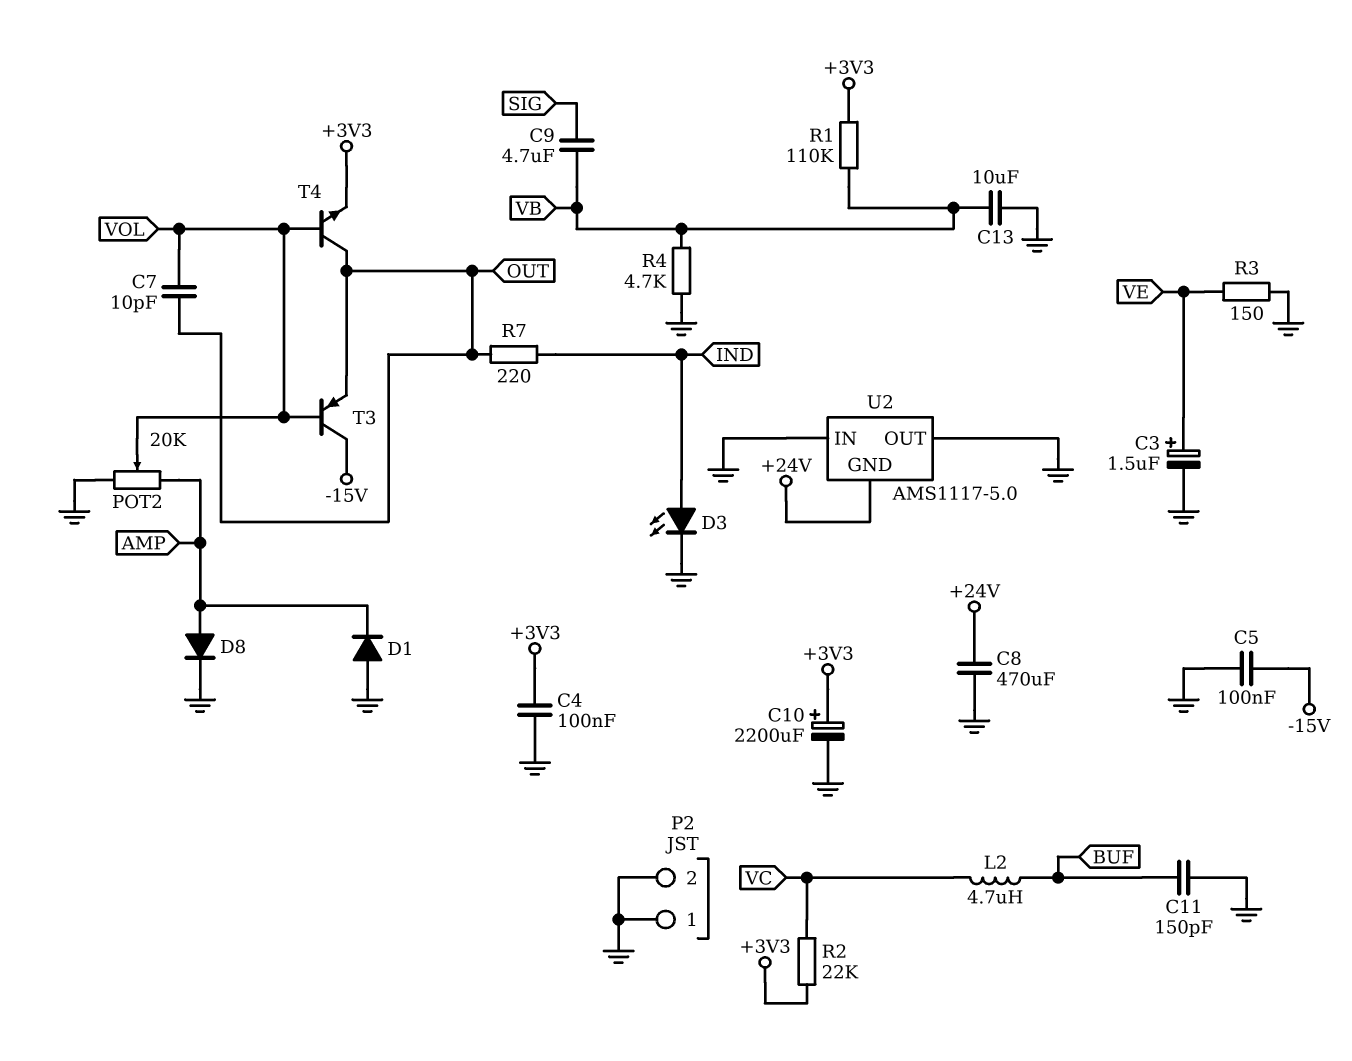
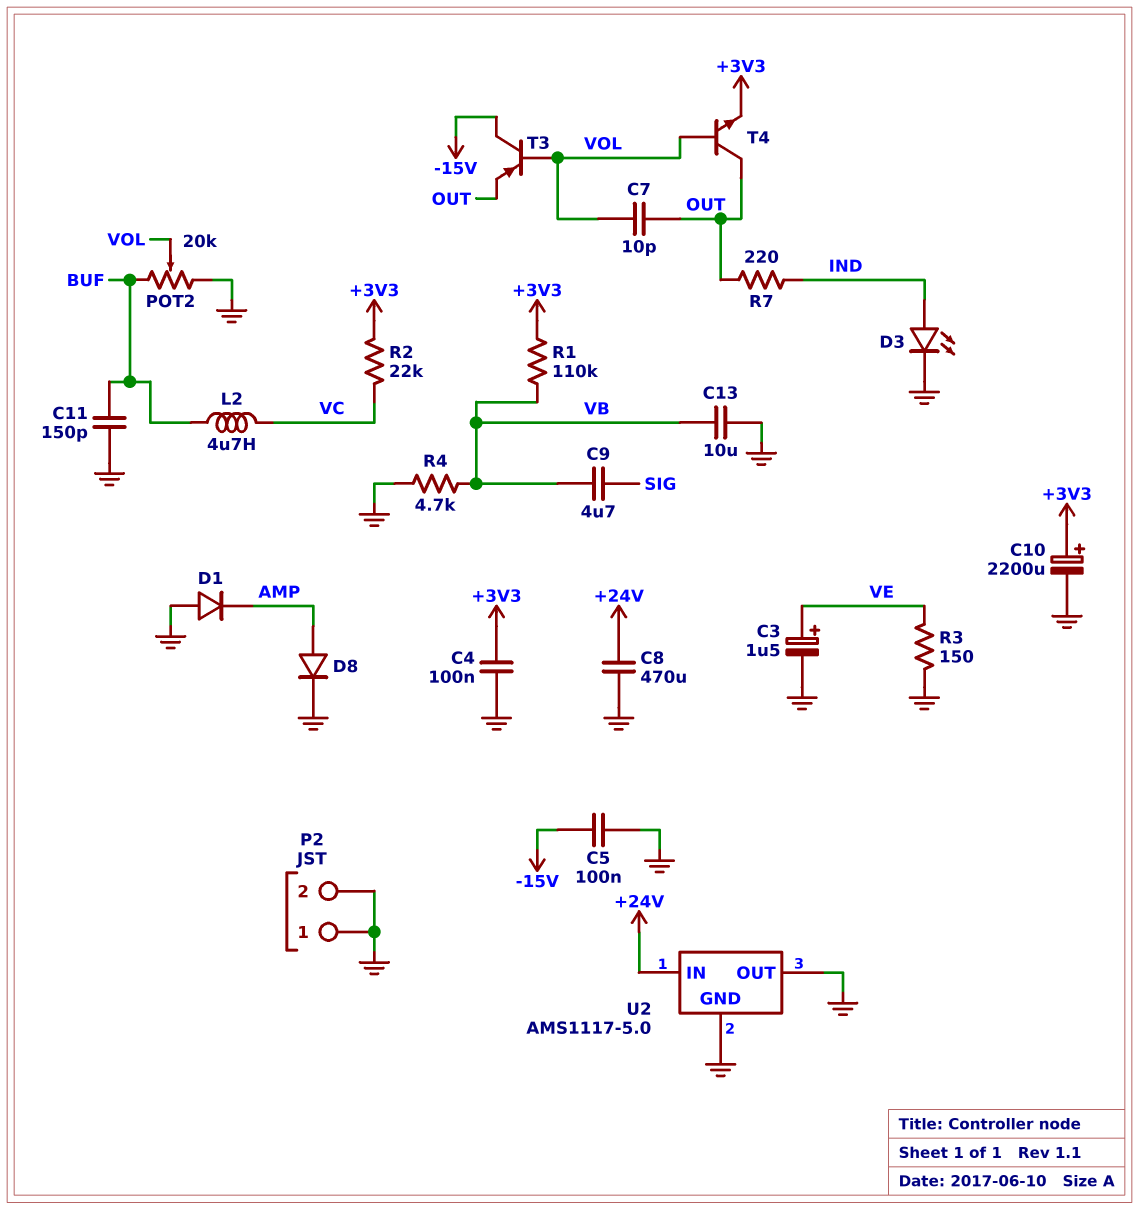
POT2: 20k (AMP, GND, wiper VOL) -> 20k (BUF, GND, wiper VOL)
U2 pin GND: +24V -> GND
U2 pin IN: GND -> +24V

